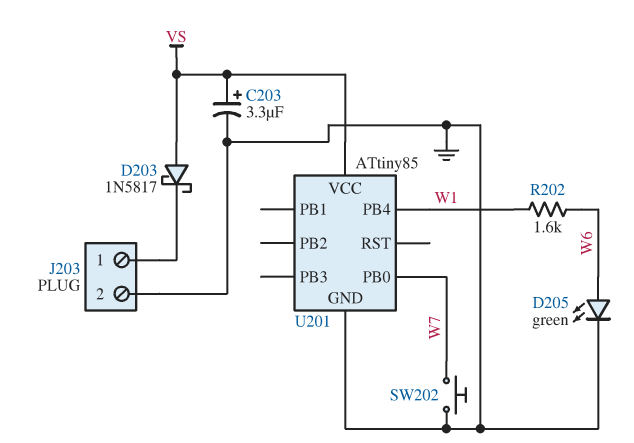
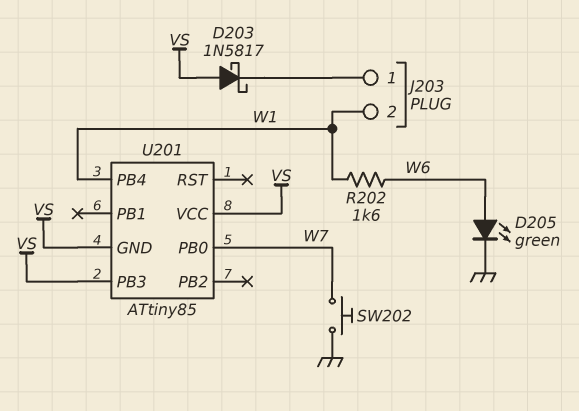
C203: 3.3uF (plus VS, minus GND) -> none
J203 pin 2: GND -> W1
U201 pin GND: GND -> VS
U201 pin PB3: none -> VS

